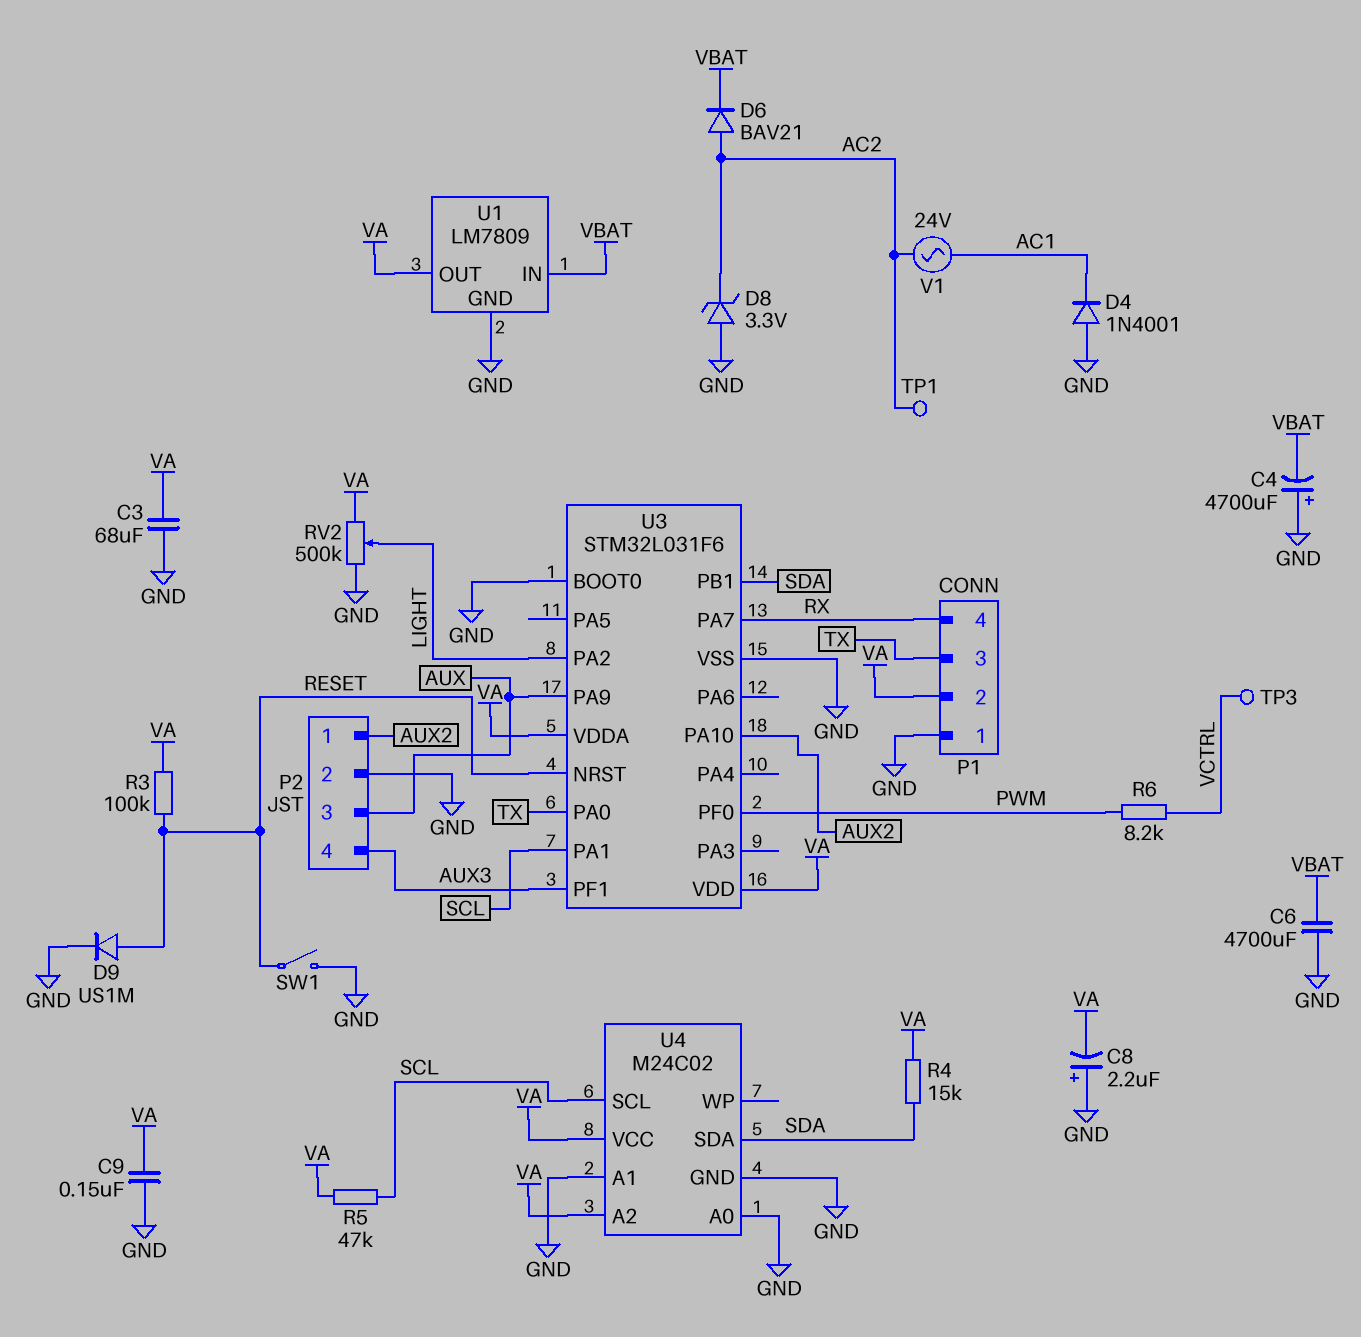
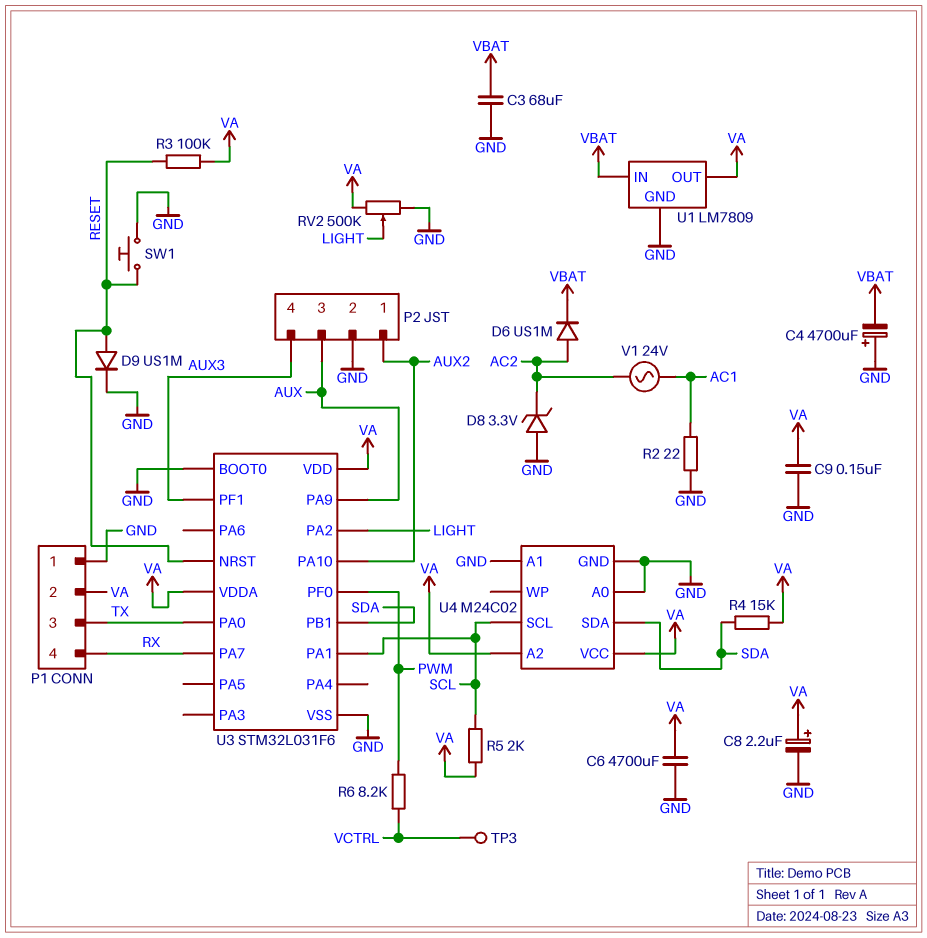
C3: 68uF (GND, VA) -> 68uF (GND, VBAT)
C6: 4700uF (GND, VBAT) -> 4700uF (GND, VA)
C8: 2.2uF (plus GND, minus VA) -> 2.2uF (plus VA, minus GND)
D4: diode 1N4001 (A GND, K AC1) -> none
D6: diode BAV21 (A AC2, K VBAT) -> diode US1M (A AC2, K VBAT)
R2: none -> 22 (AC1, GND)
R5: 47k (SCL, VA) -> 2k (SCL, VA)
SW1: switch (GND, RESET) -> button (GND, RESET)
TP1: test point (AC2) -> none

